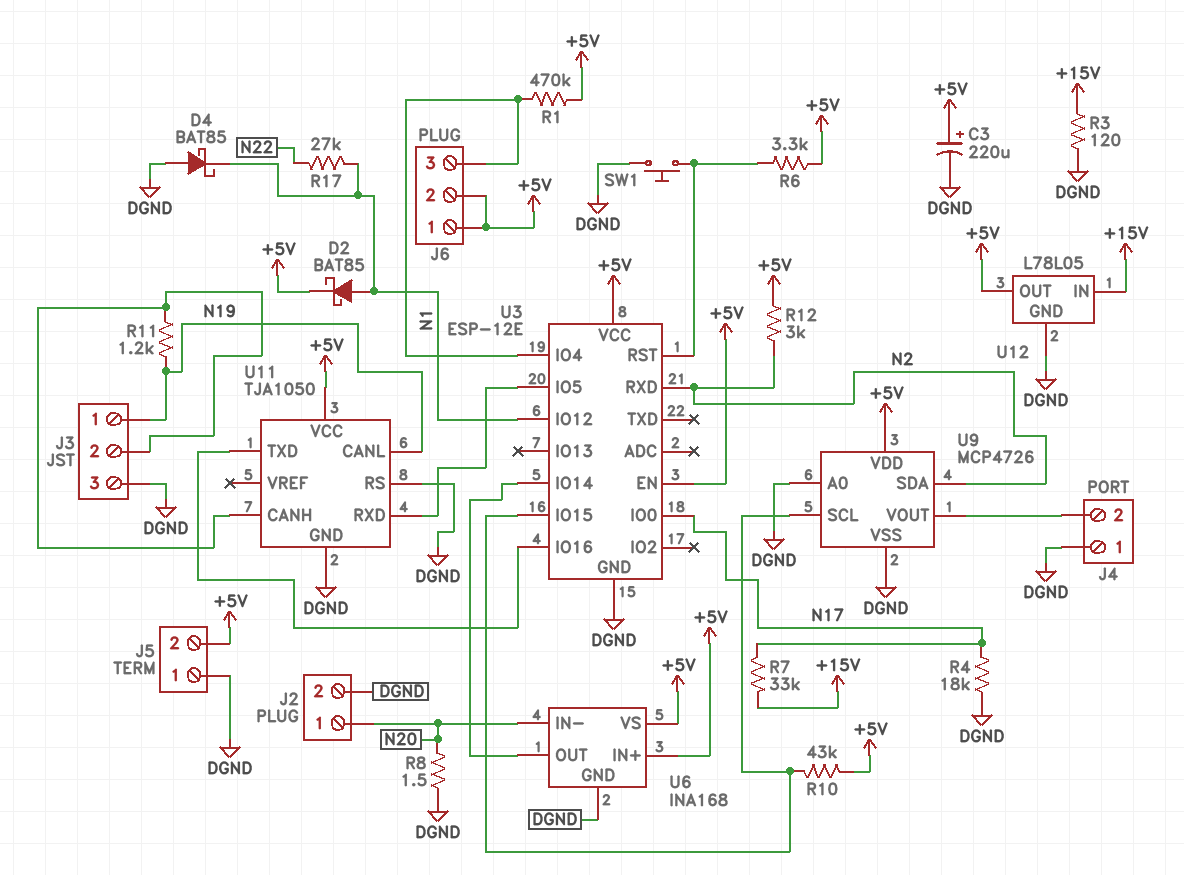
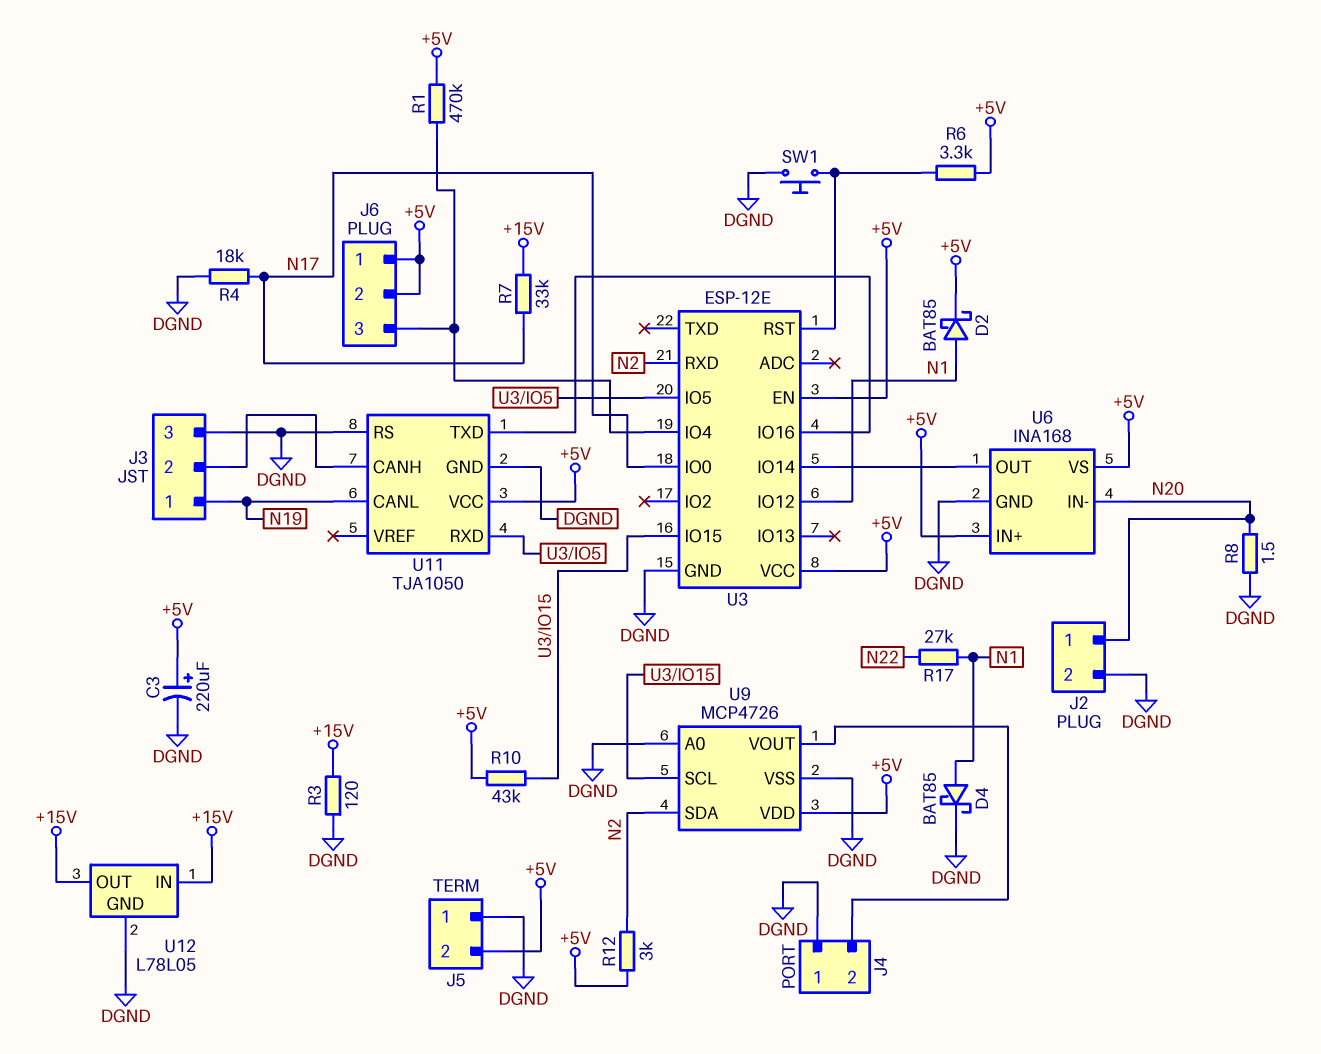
D4: schottky BAT85 (A DGND, K N1) -> schottky BAT85 (A N1, K DGND)
R11: 1.2k (J3/2, N19) -> none
U12 pin OUT: +5V -> +15V

